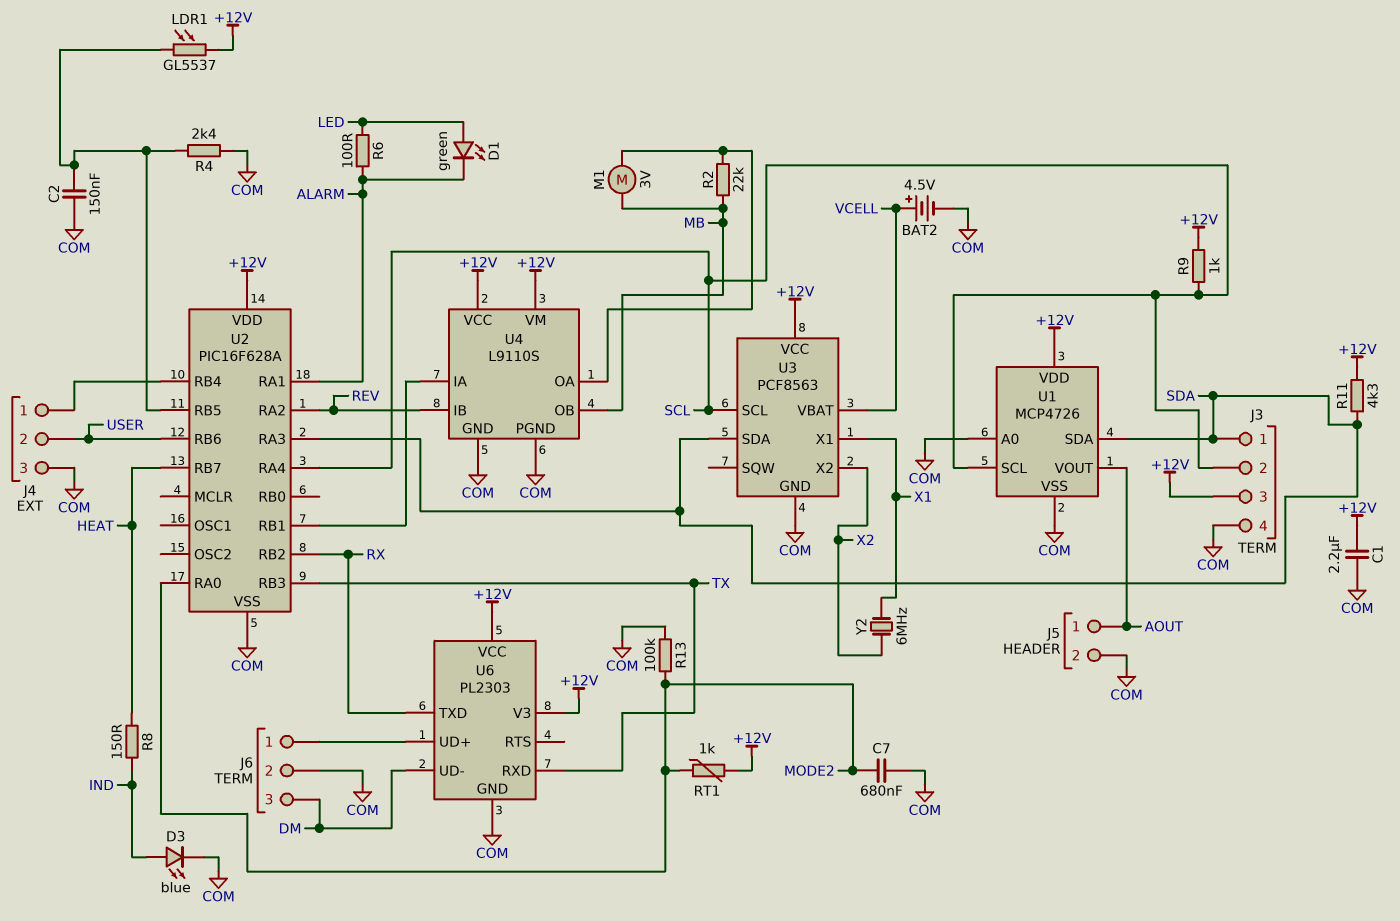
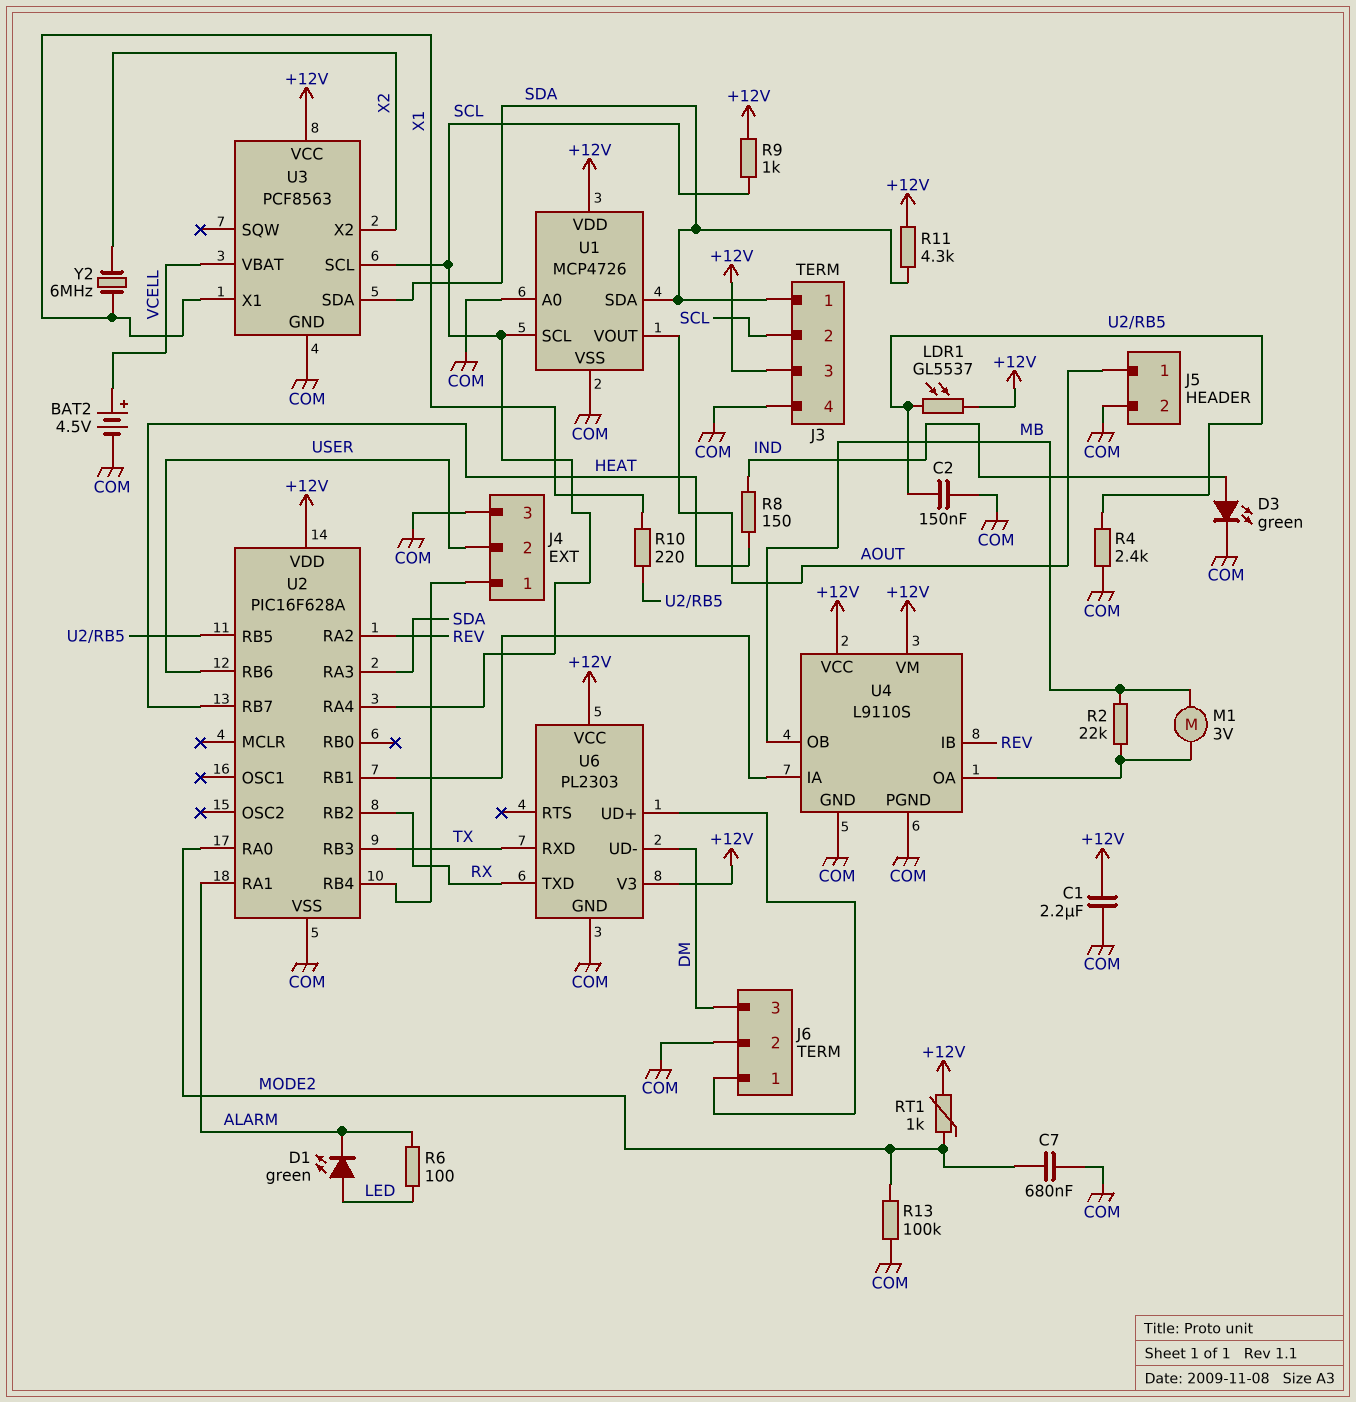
D3: LED blue (A IND, K COM) -> LED green (A IND, K COM)
R10: none -> 220 (U2/RB5, X1)

